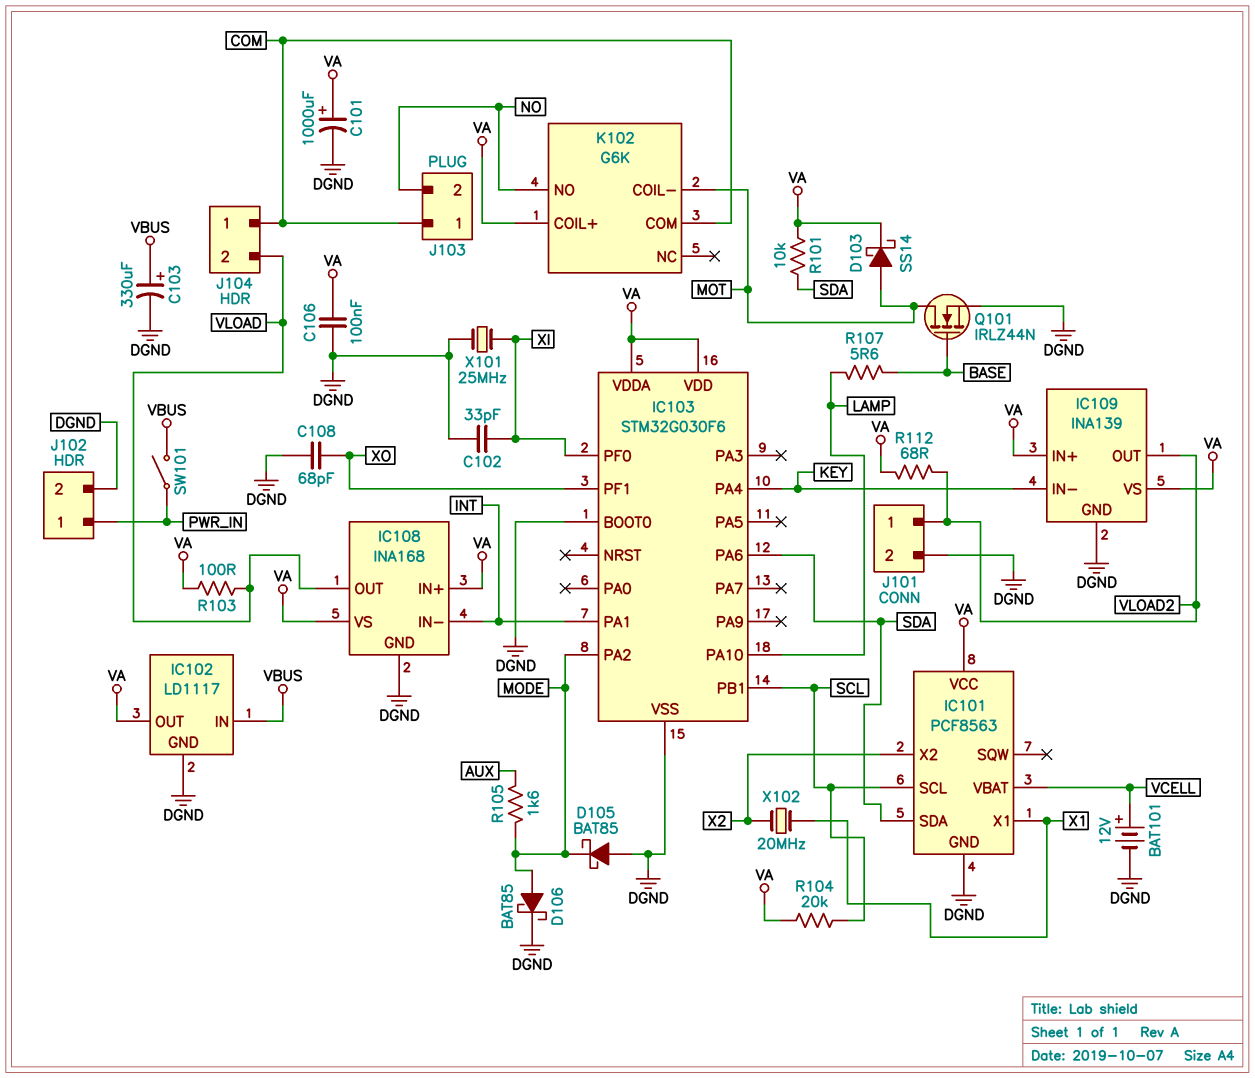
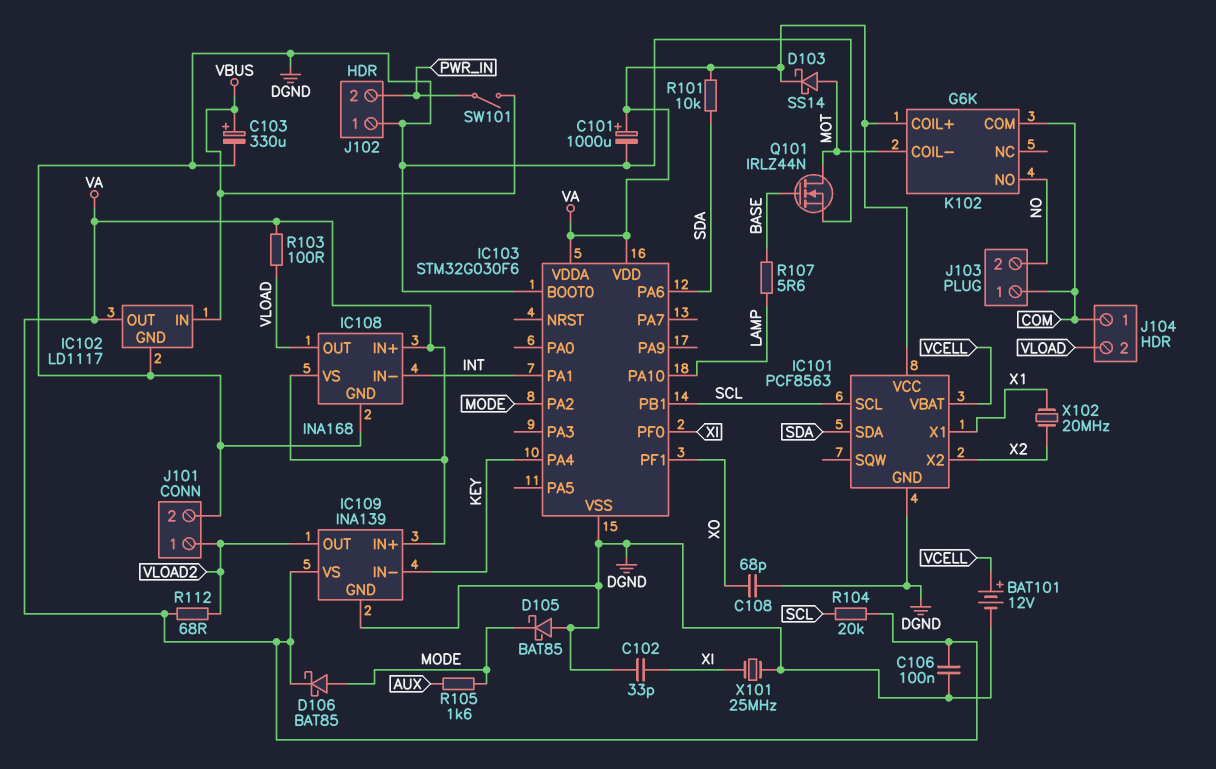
D106: schottky BAT85 (A MODE, K DGND) -> schottky BAT85 (A MODE, K VA)
J102 pin 1: PWR_IN -> DGND
J102 pin 2: DGND -> PWR_IN

